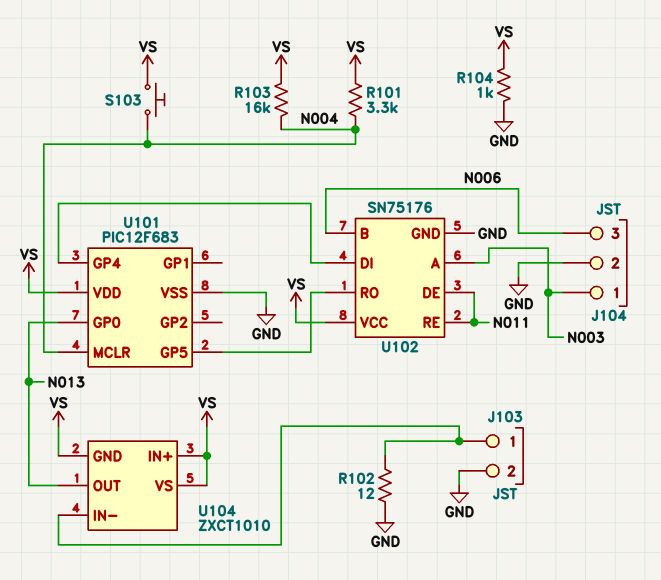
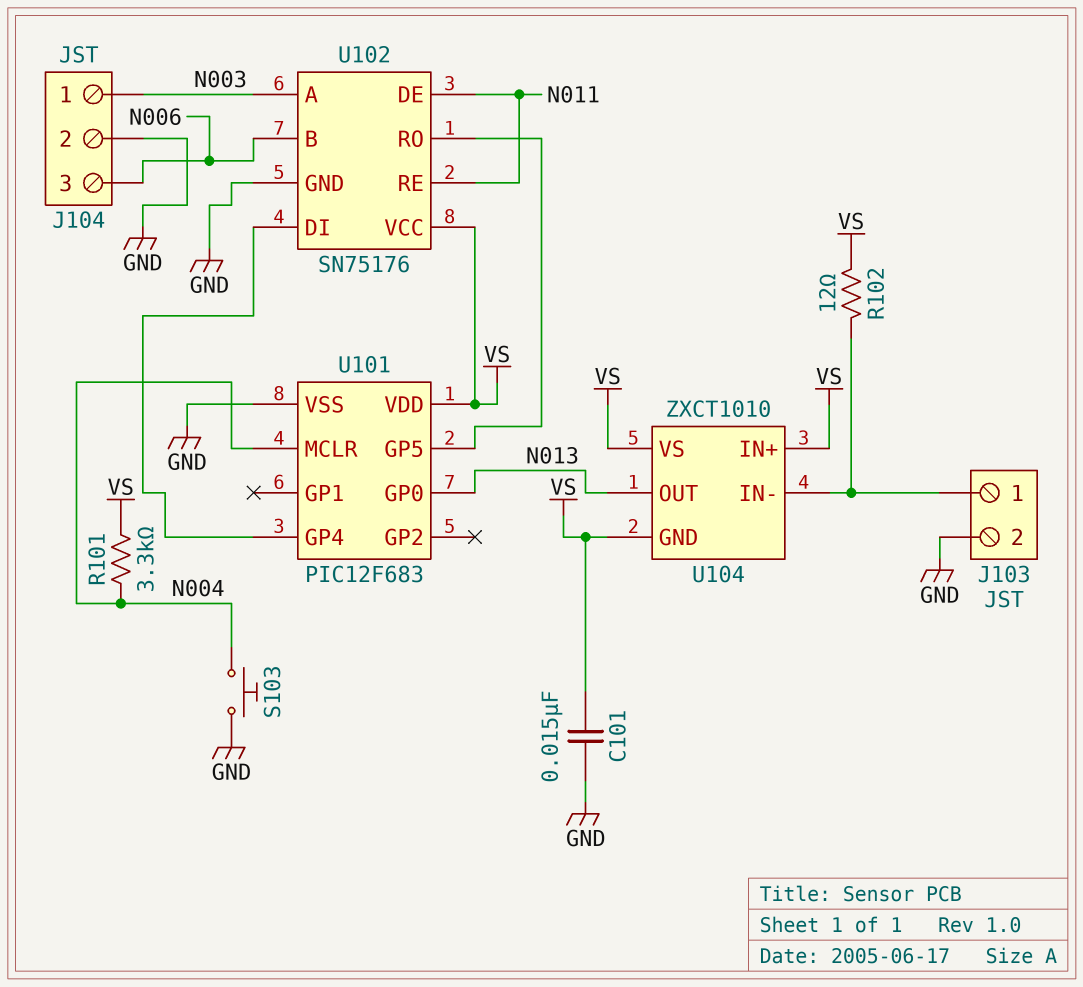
C101: none -> 15nF (GND, VS)
R102: 12 (GND, J103/1) -> 12 (J103/1, VS)
R103: 16k (N004, VS) -> none
R104: 1k (GND, VS) -> none
S103: button (N004, VS) -> button (GND, N004)

